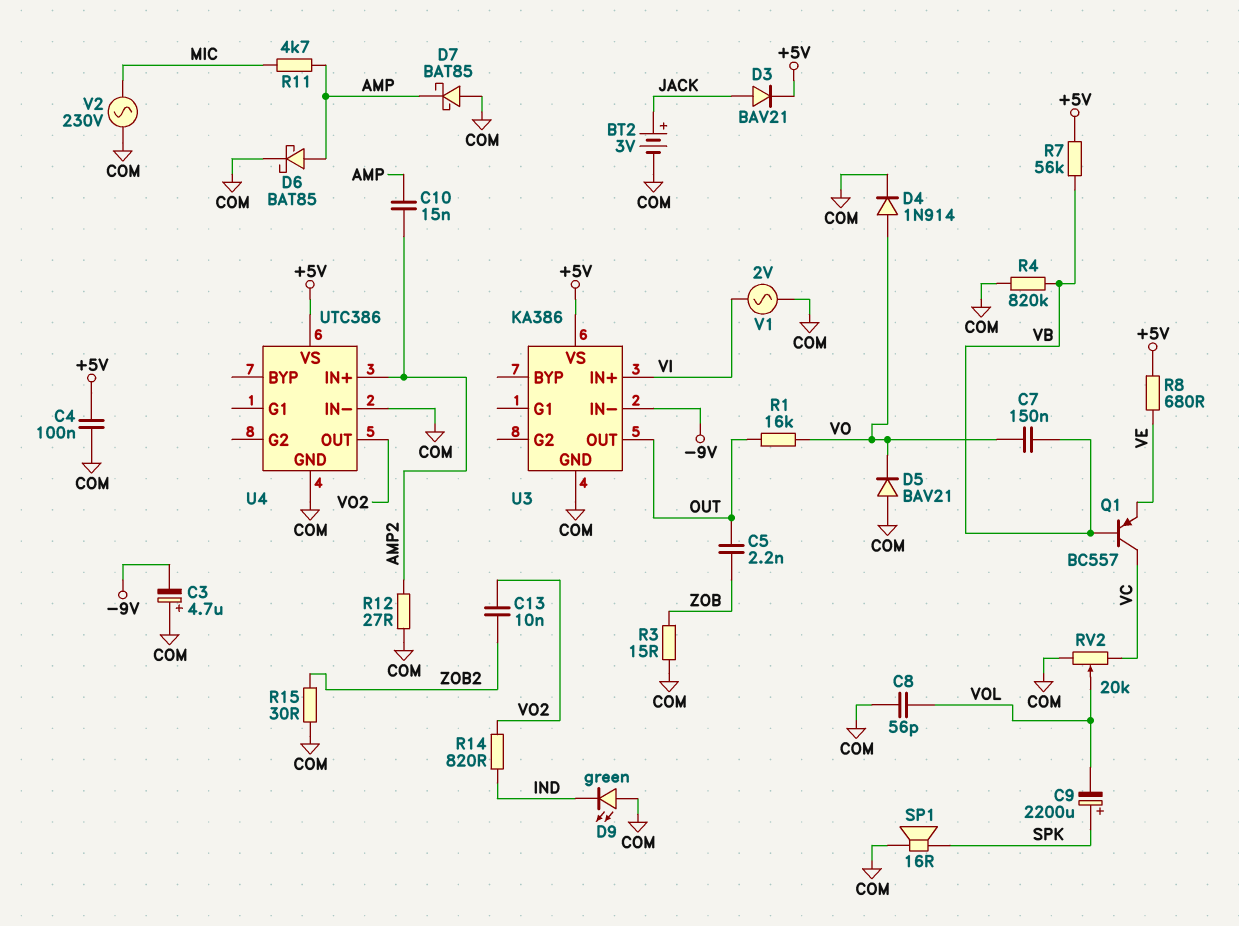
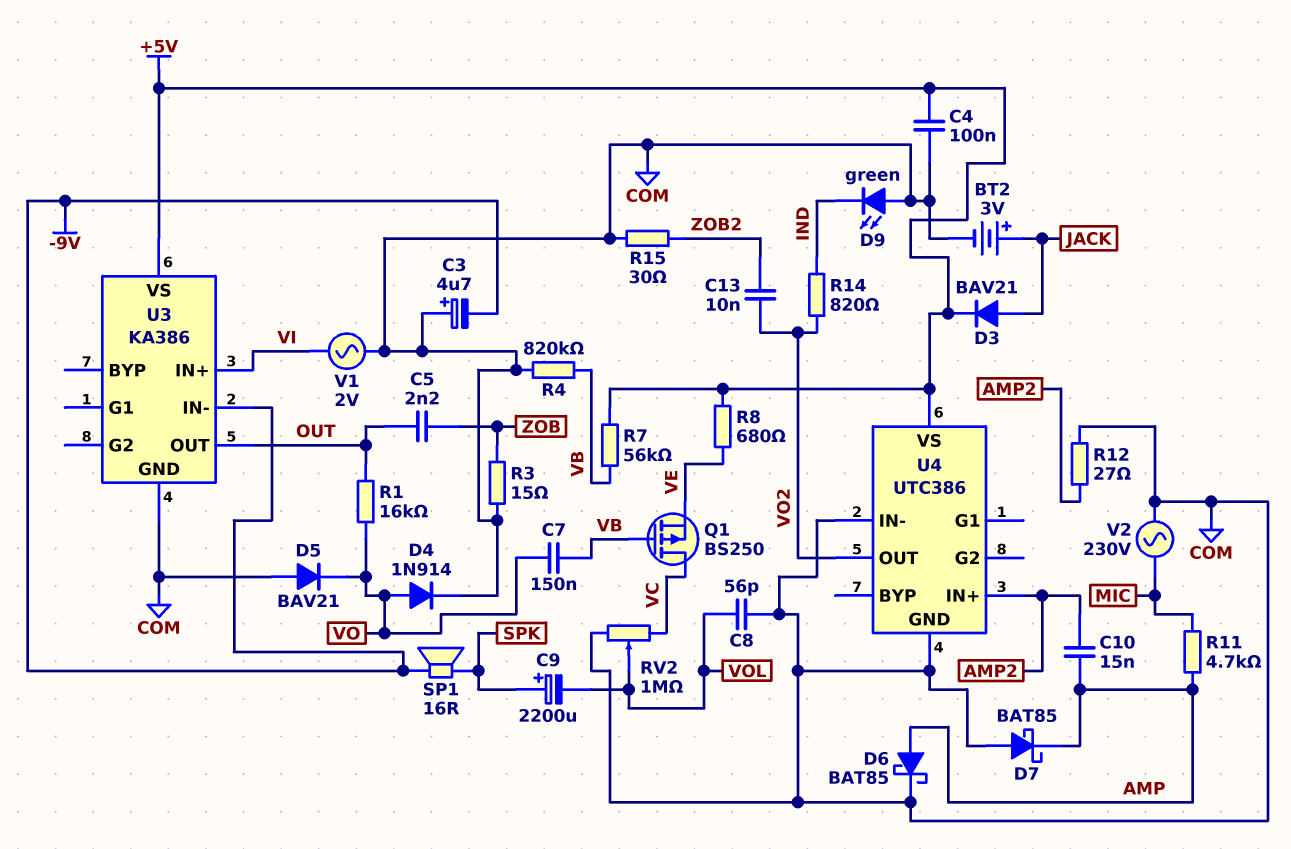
Q1: PNP BC557 (B VB, C VC, E VE) -> PMOS BS250 (G VB, D VC, S VE)
RV2: 20k (COM, VC, wiper VOL) -> 1M (COM, VC, wiper VOL)
SP1: speaker 16R (COM, SPK) -> speaker 16R (-9V, SPK)

